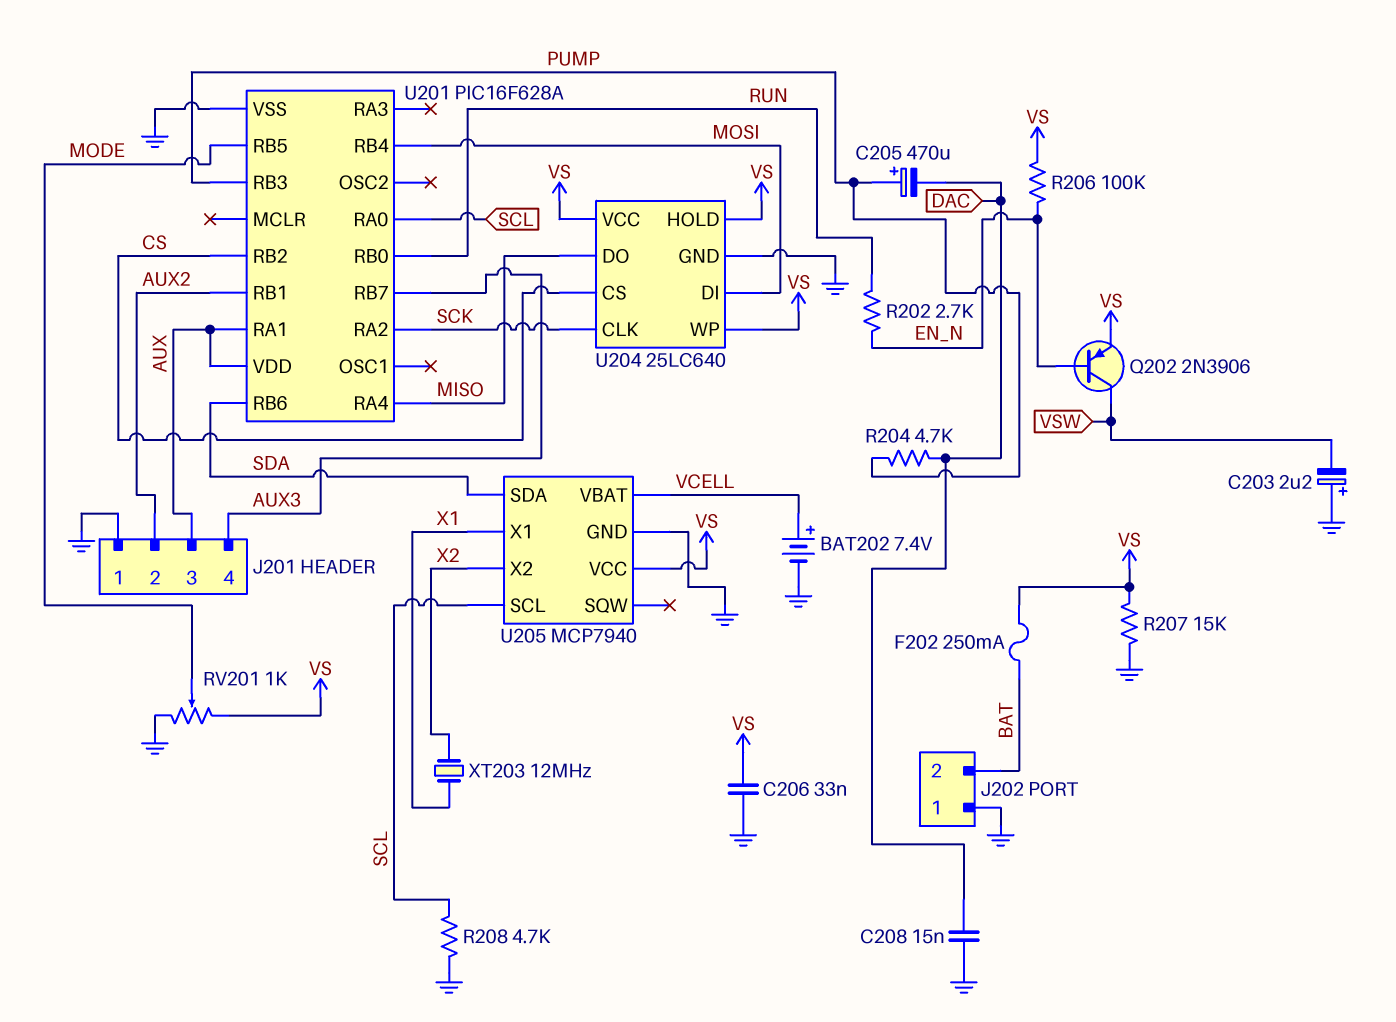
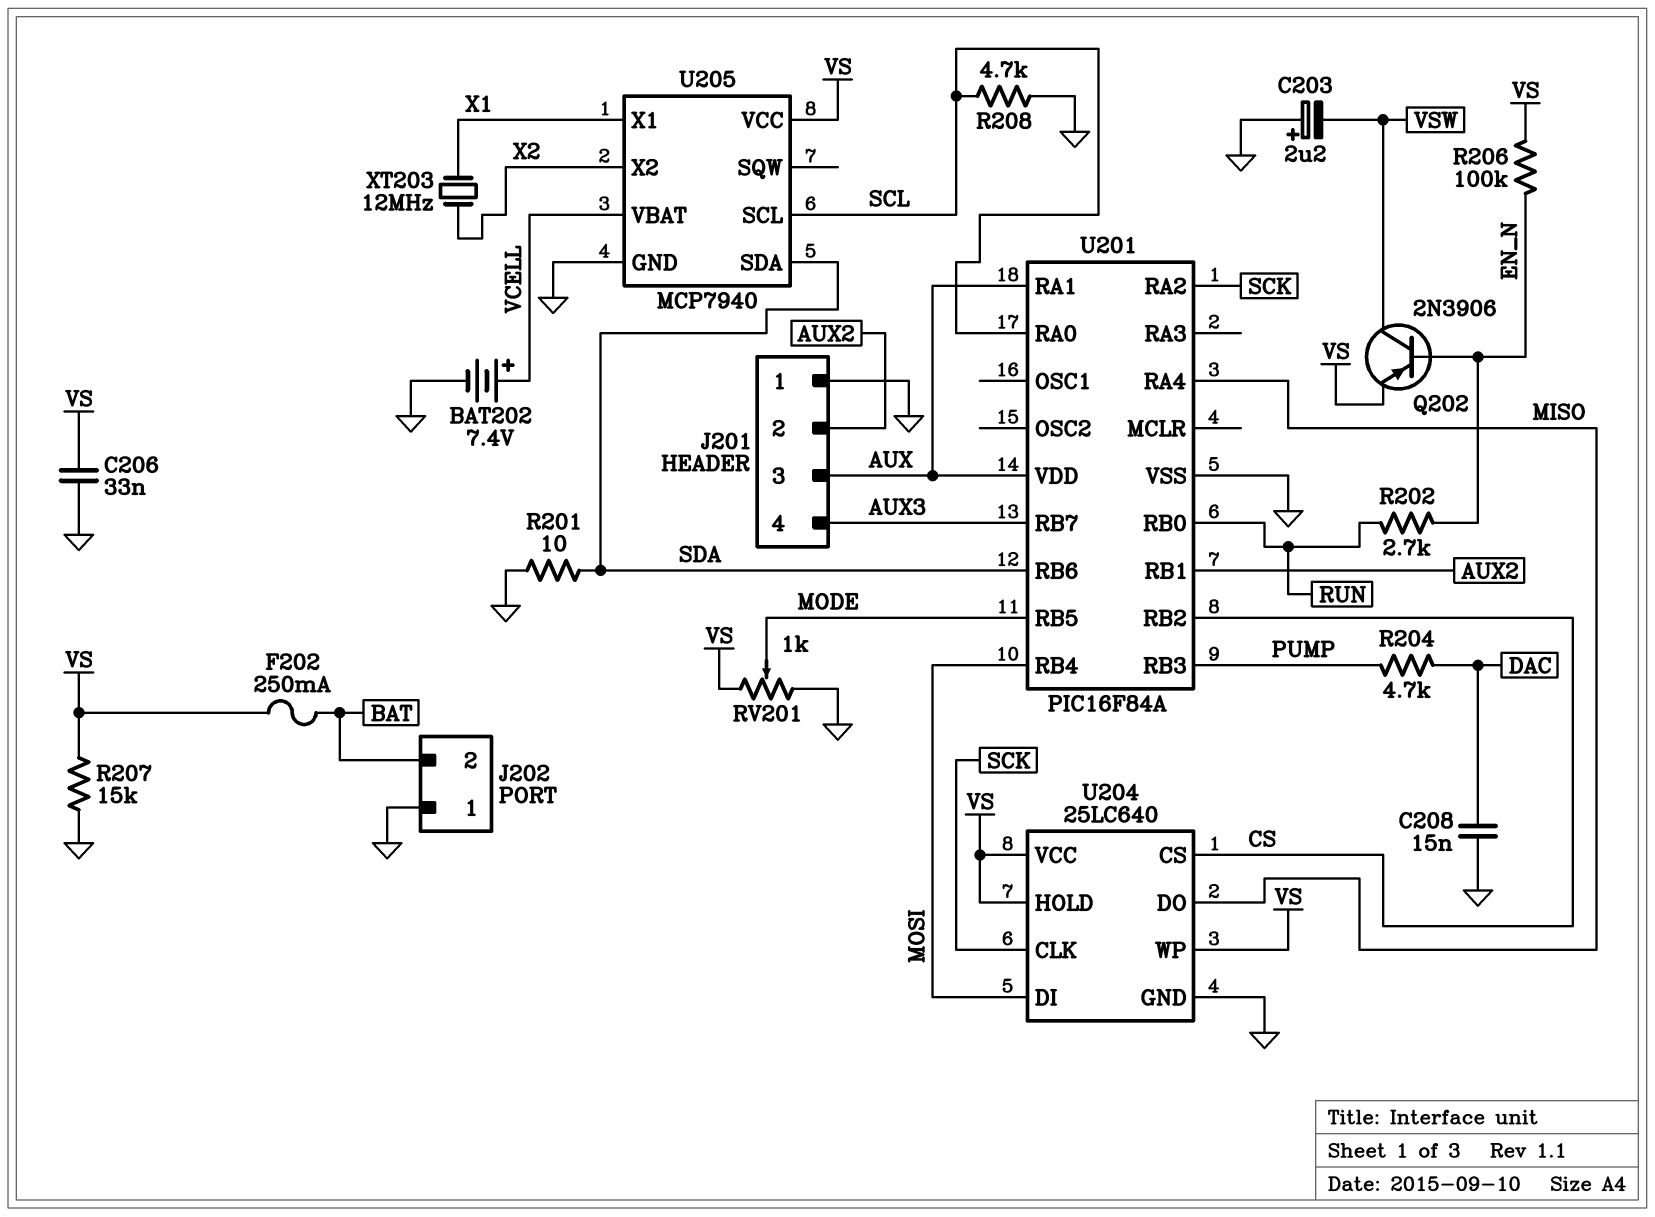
C205: 470uF (plus PUMP, minus DAC) -> none
R201: none -> 10 (GND, SDA)
U201: PIC16F628A -> PIC16F84A

